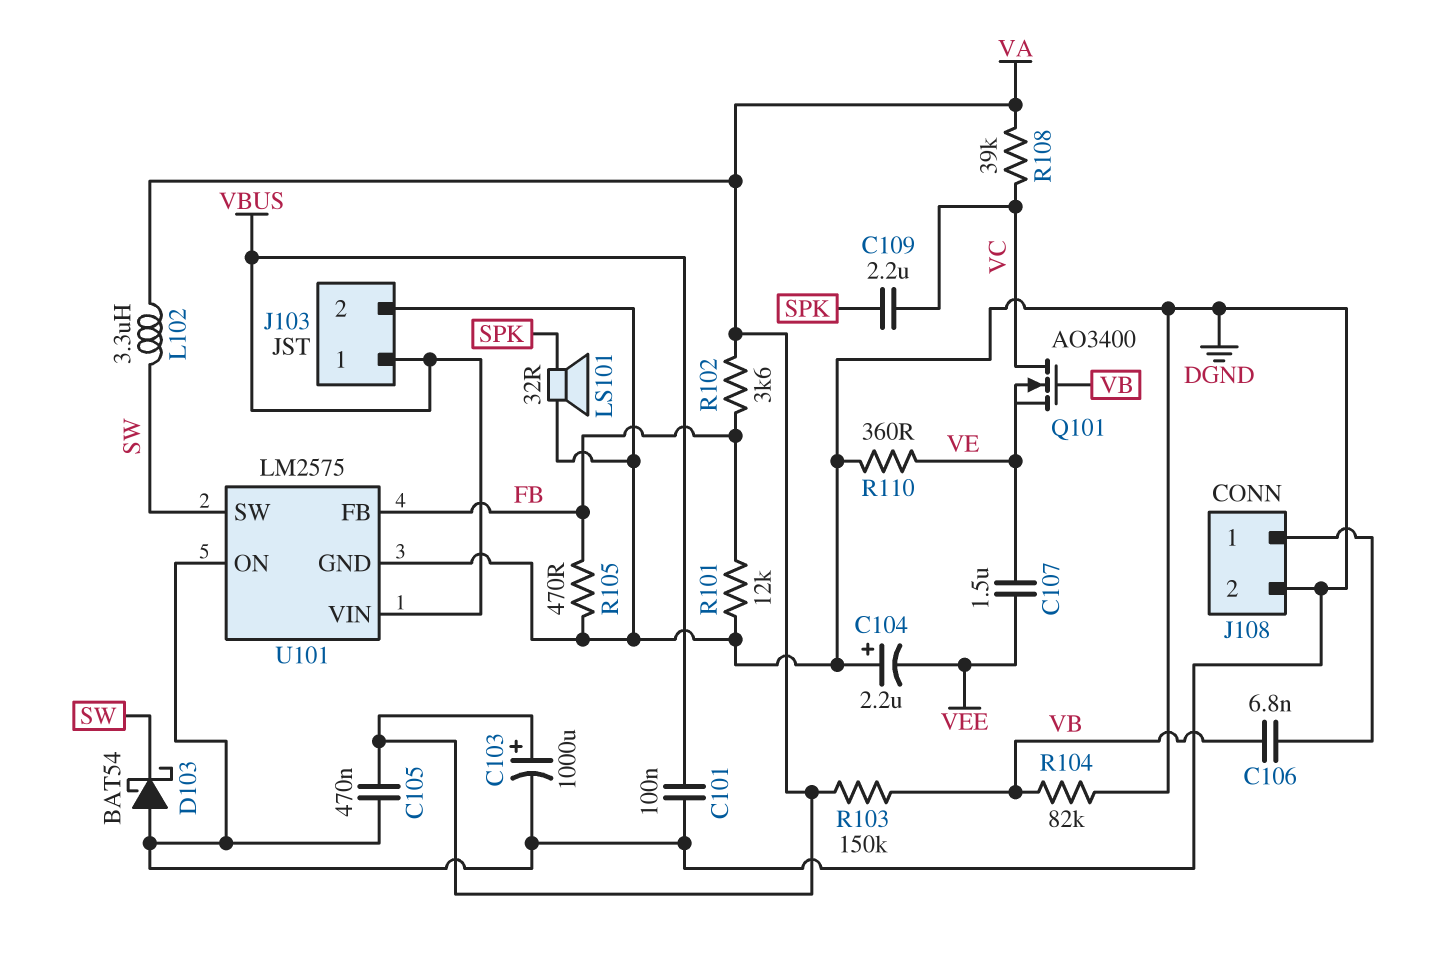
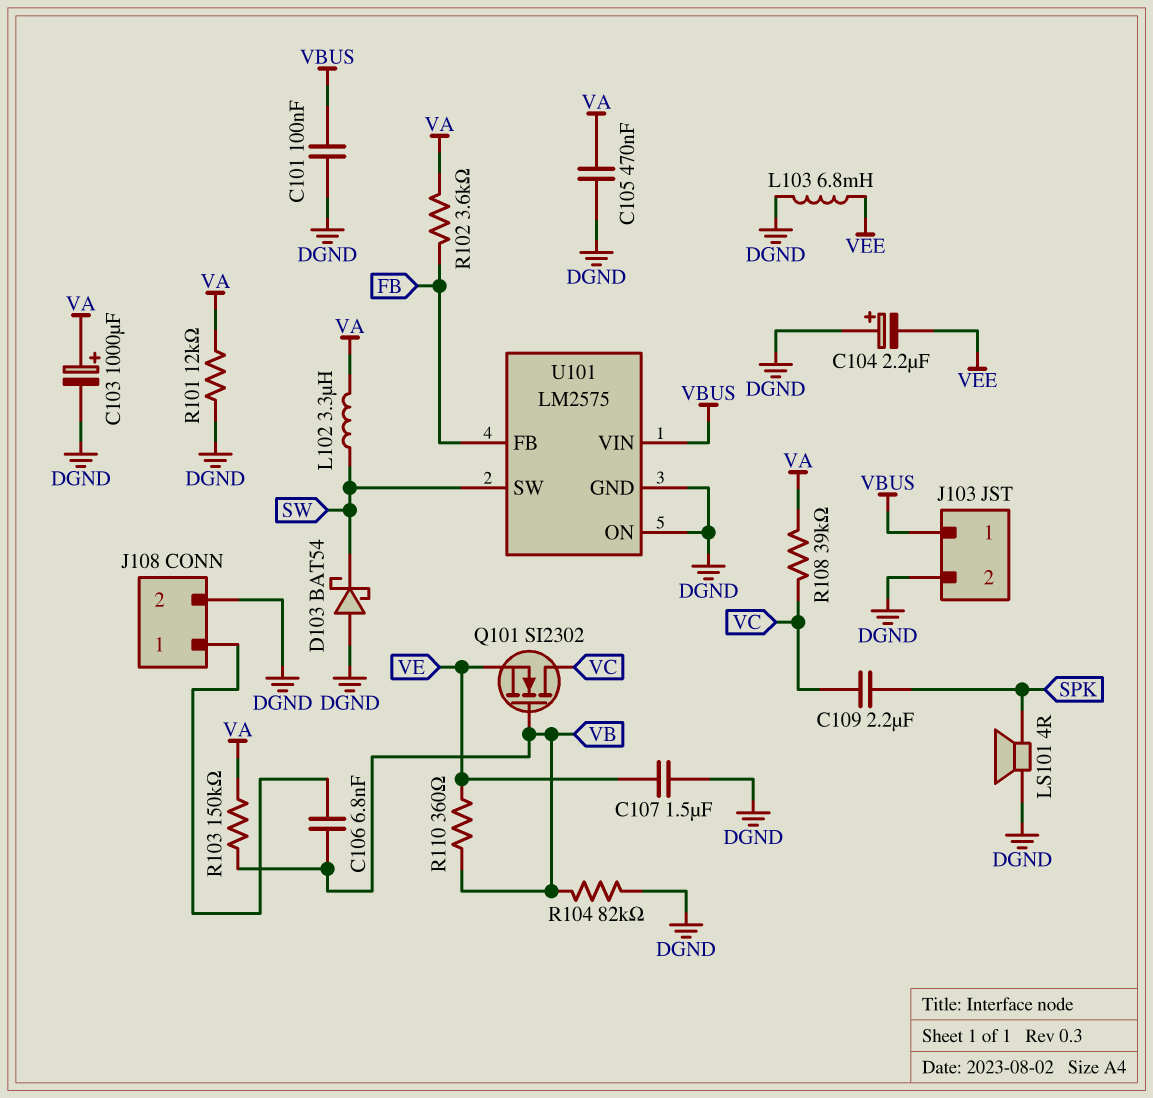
C107: 1.5uF (VE, VEE) -> 1.5uF (DGND, VE)
L103: none -> 6.8mH (DGND, VEE)
LS101: speaker 32R (DGND, SPK) -> speaker 4R (DGND, SPK)
Q101: NMOS AO3400 (G VB, D VC, S VE) -> NMOS SI2302 (G VB, D VC, S VE)
R101: 12k (DGND, FB) -> 12k (DGND, VA)
R105: 470 (DGND, FB) -> none
R110: 360 (DGND, VE) -> 360 (VB, VE)

